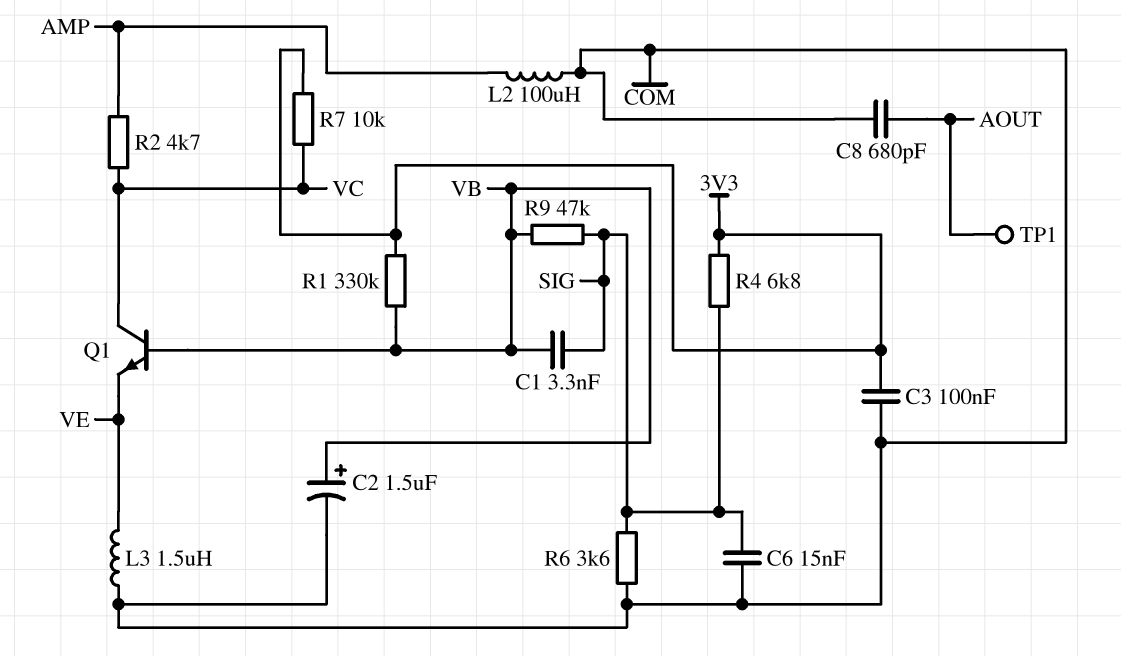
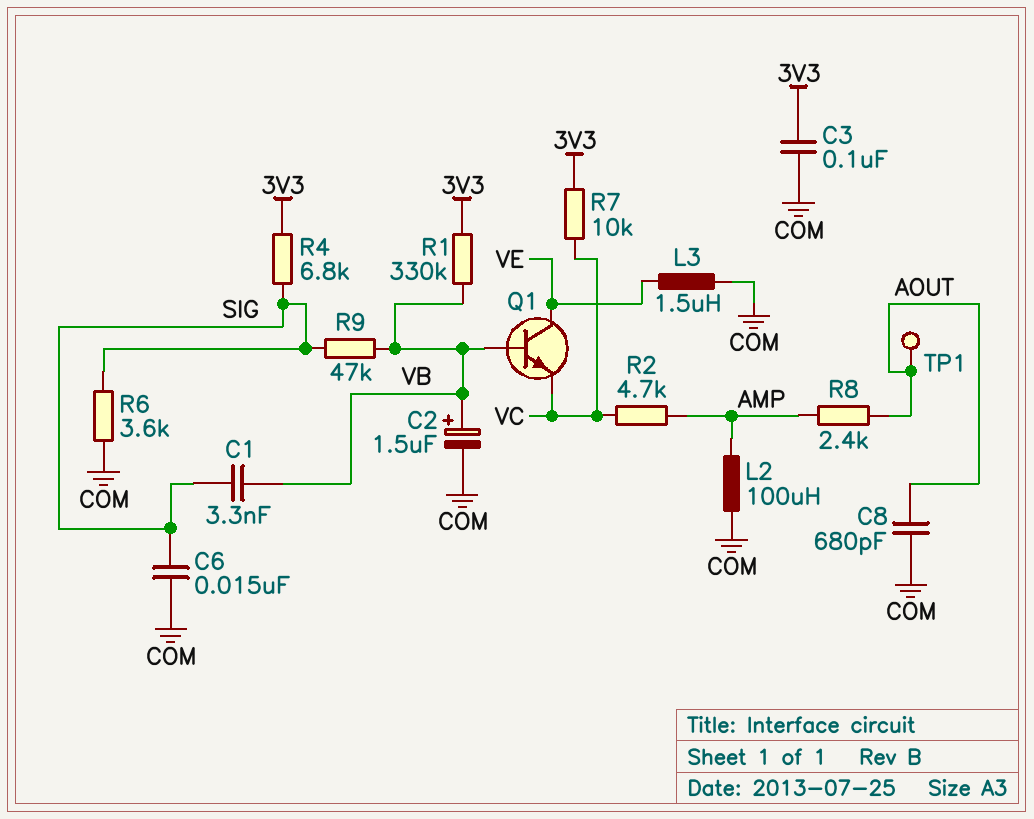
Q1: NPN (B VB, C VC, E VE) -> NPN (B VB, C VE, E VC)
R8: none -> 2.4k (AMP, AOUT)

